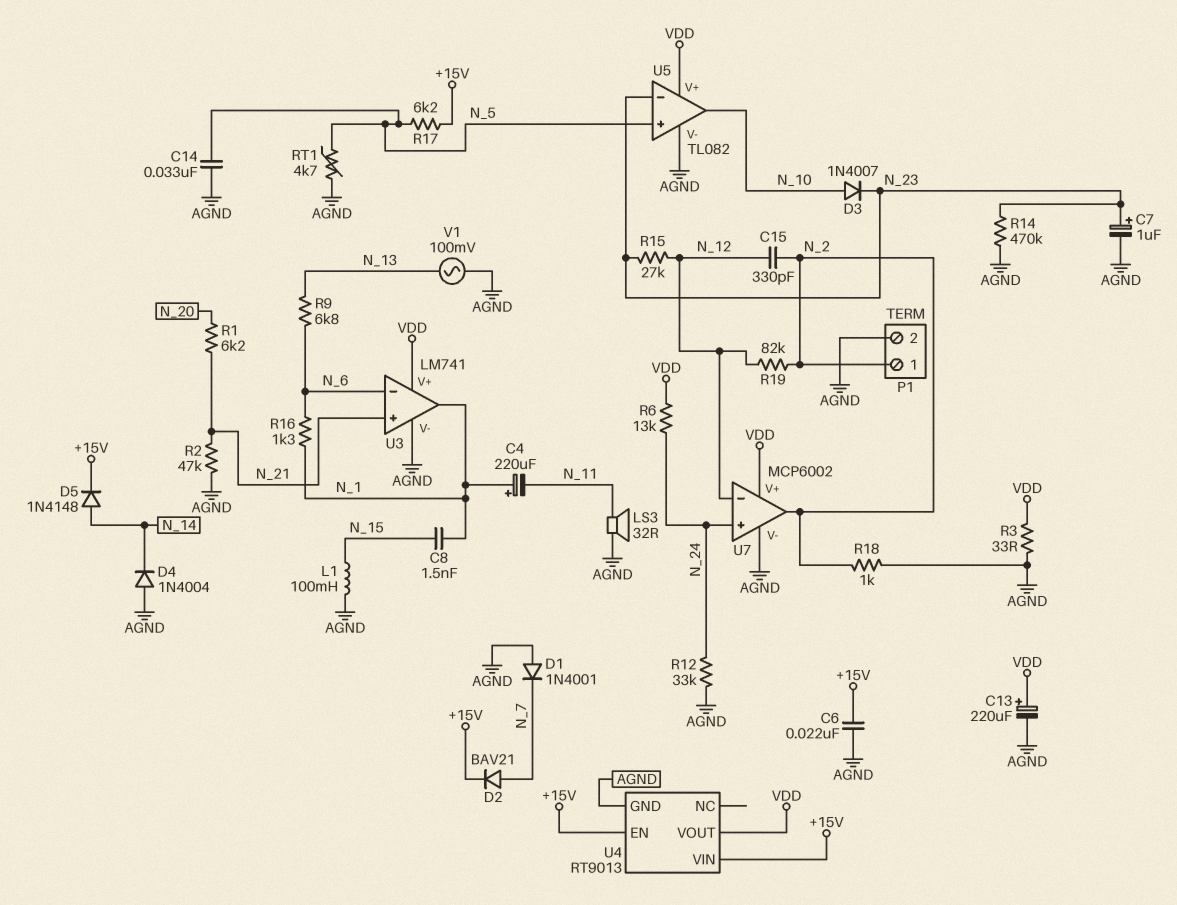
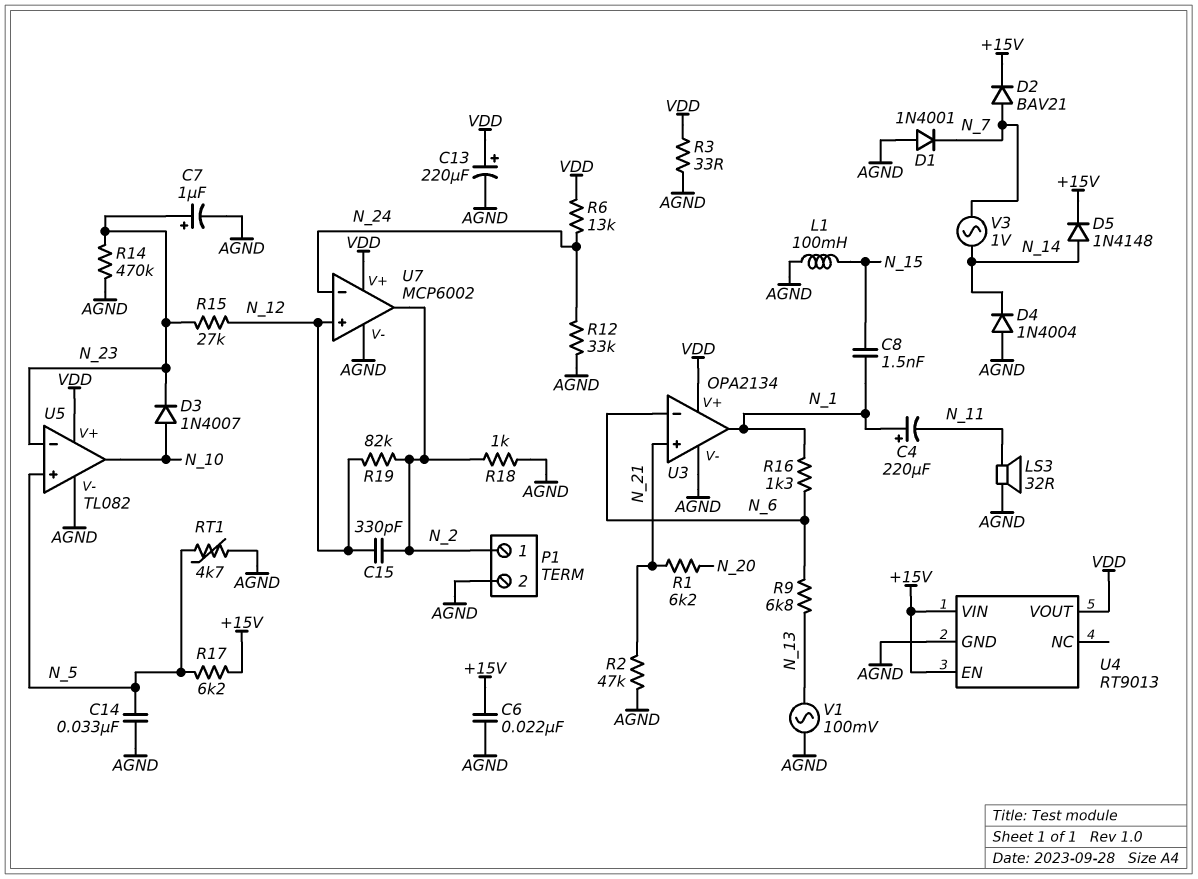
U3: LM741 -> OPA2134
U7 pin in+: N_24 -> N_12
U7 pin in-: N_12 -> N_24
V3: none -> AC 1V (N_7, N_14)

